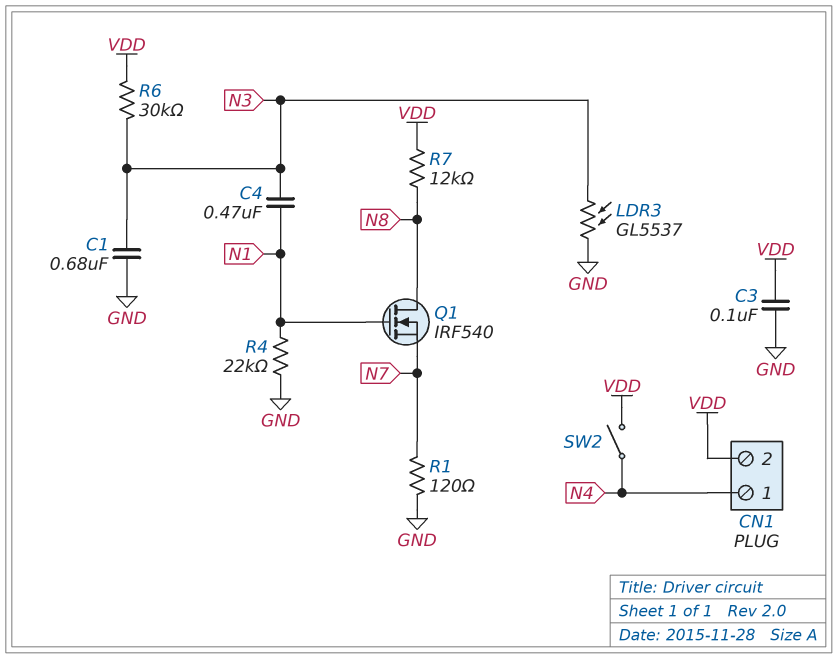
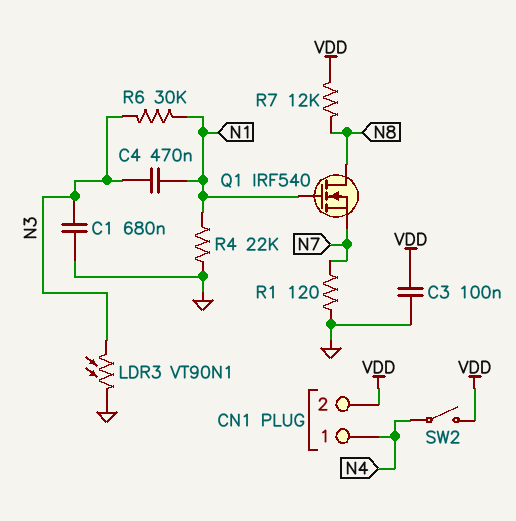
LDR3: GL5537 (GND, N3) -> VT90N1 (GND, N3)
R6: 30k (N3, VDD) -> 30k (N1, N3)

